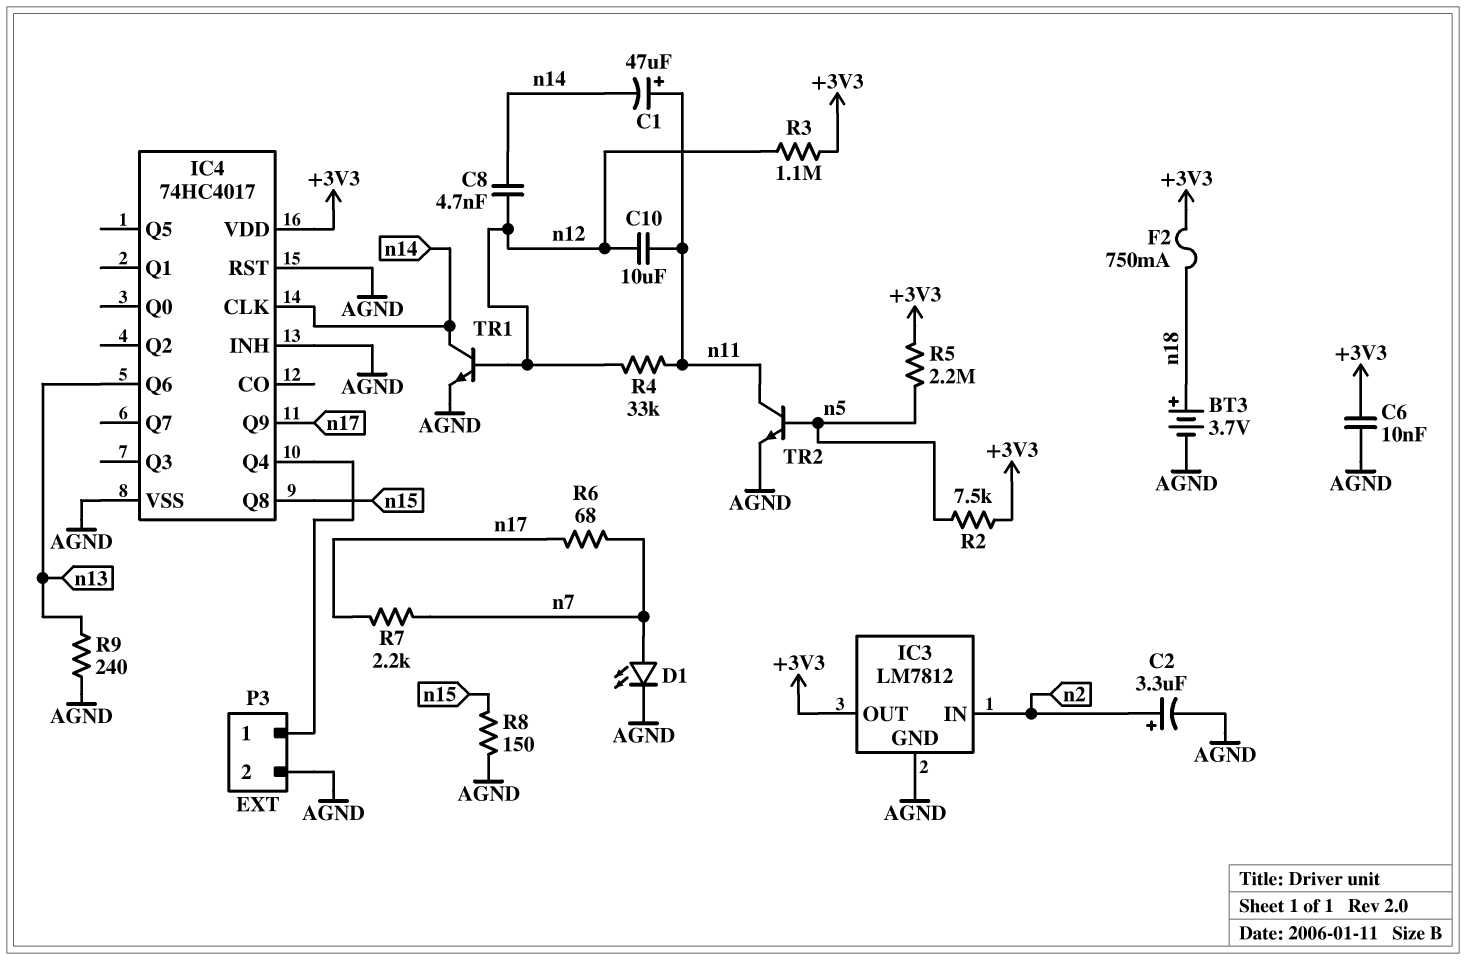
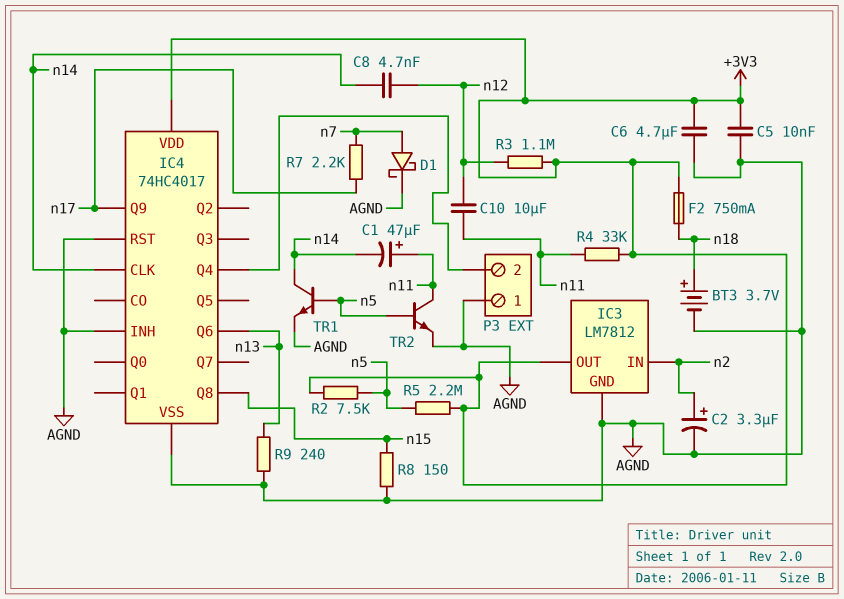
C5: none -> 10nF (+3V3, AGND)
C6: 10nF (+3V3, AGND) -> 4.7uF (+3V3, AGND)
D1: LED (A n7, K AGND) -> schottky (A n7, K AGND)
P3 pin 1: IC4/Q4 -> AGND
P3 pin 2: AGND -> IC4/Q4
R4: 33k (n11, n12) -> 33k (+3V3, n11)
R6: 68 (n7, n17) -> none
TR1: NPN (B n12, C n14, E AGND) -> NPN (B n5, C n14, E AGND)

